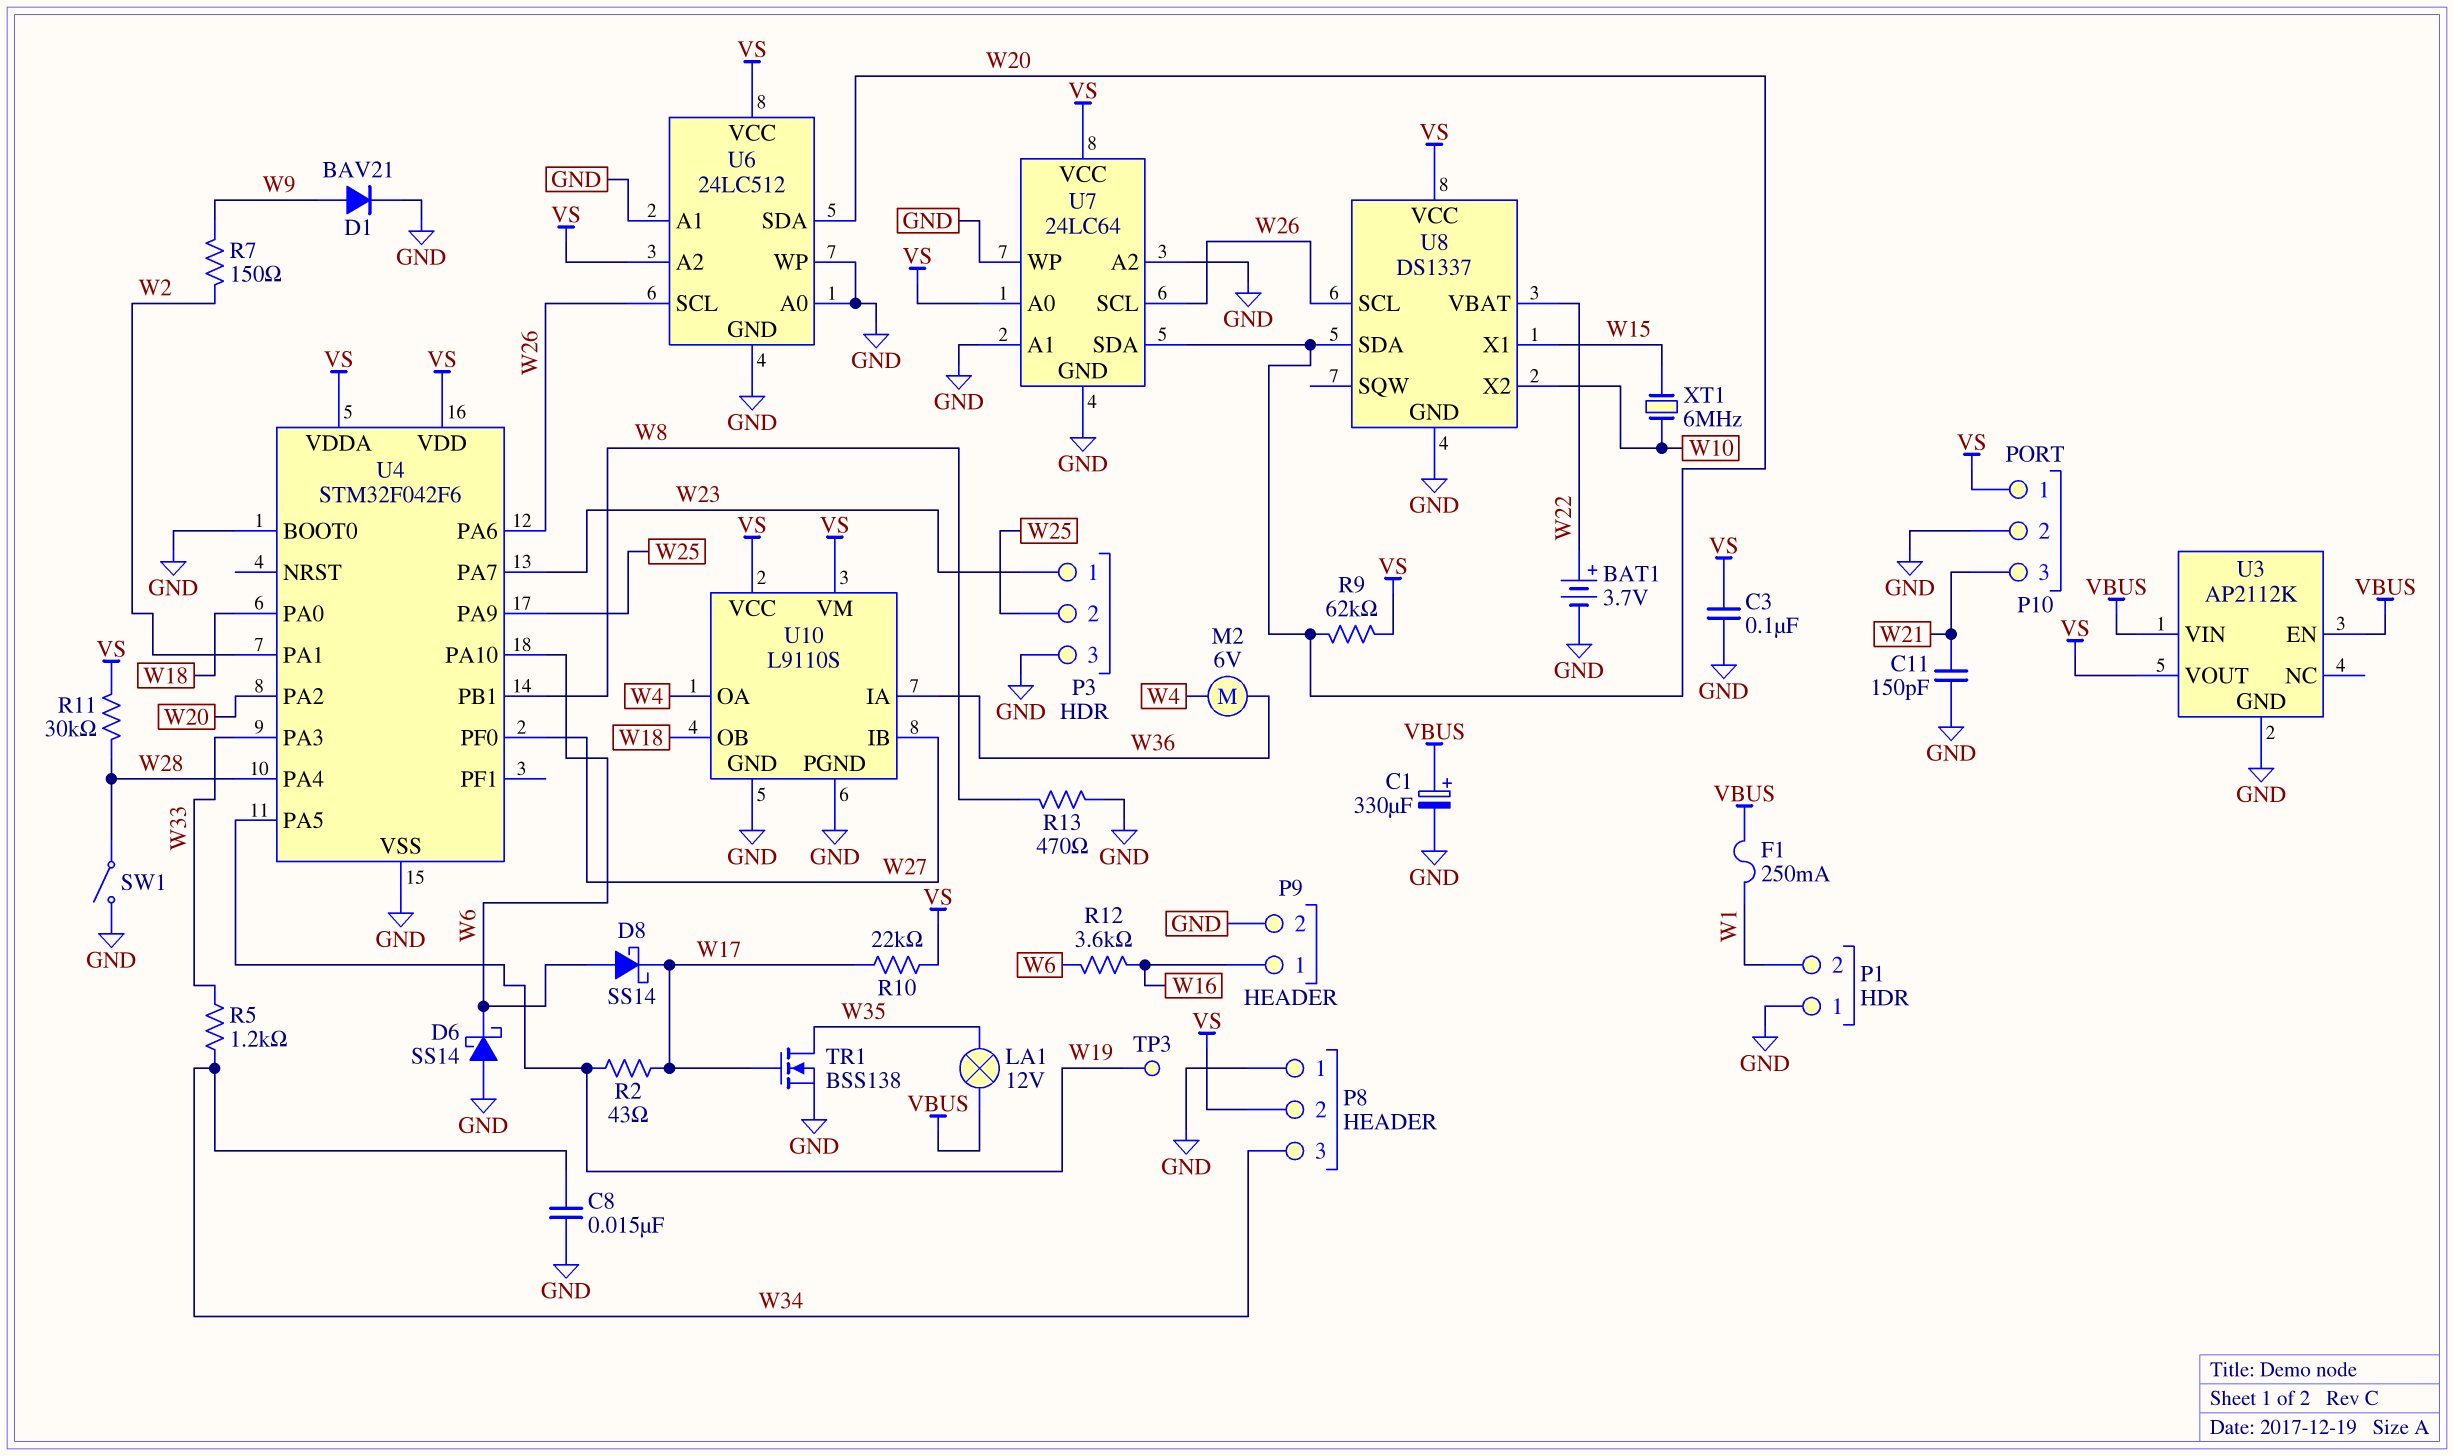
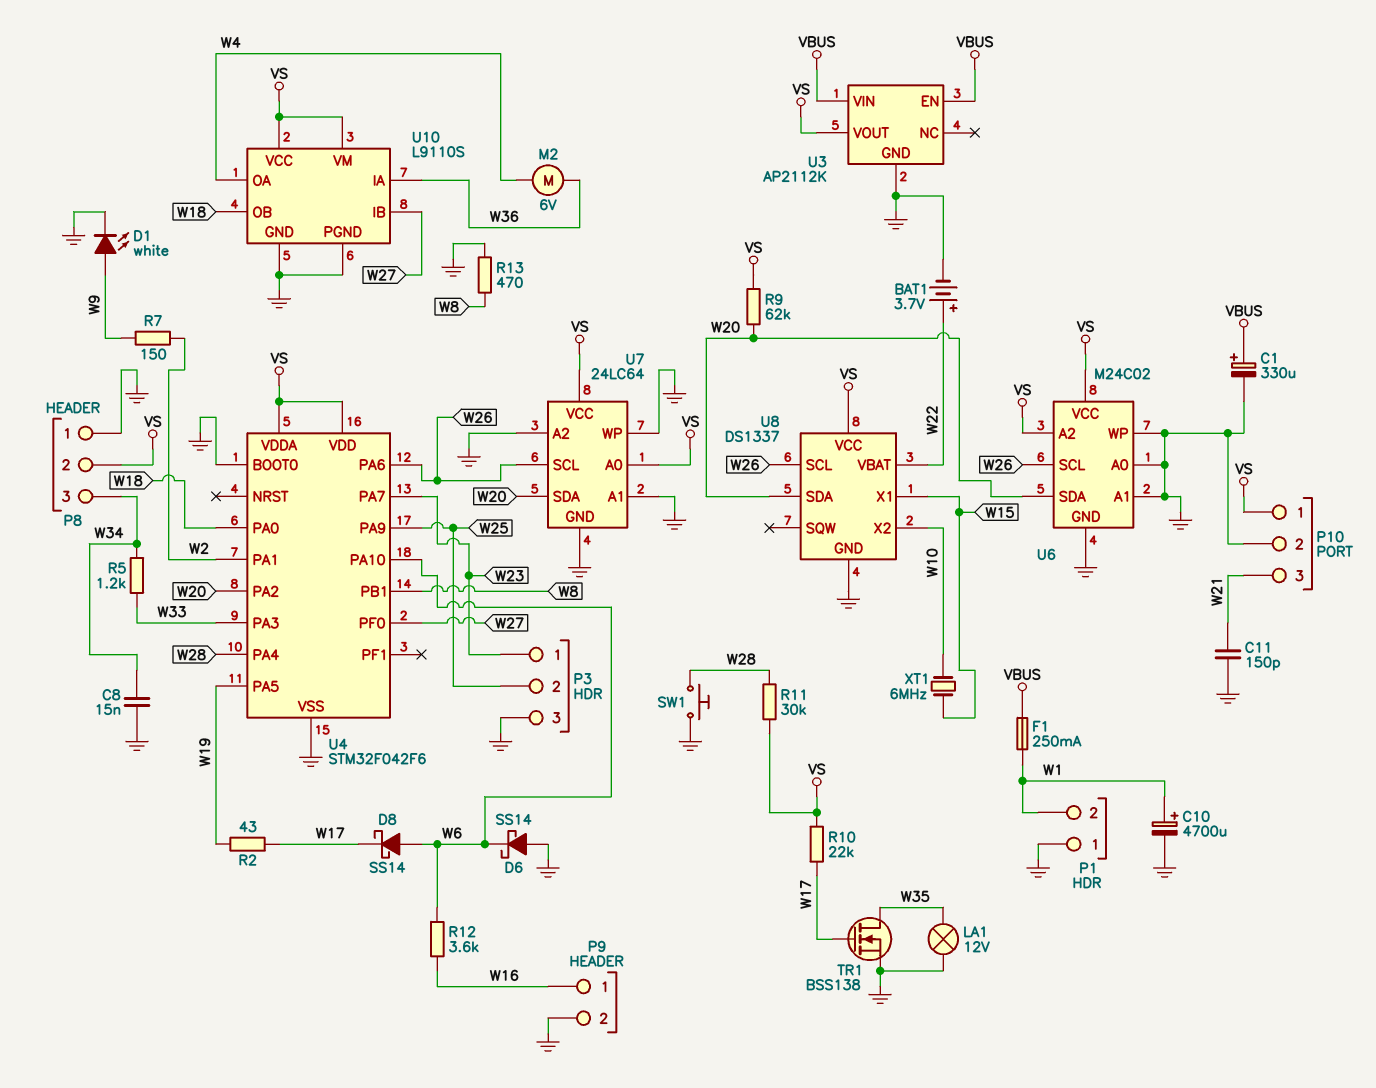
C3: 100nF (GND, VS) -> none
C10: none -> 4700uF (plus W1, minus GND)
D1: diode BAV21 (A W9, K GND) -> LED white (A W9, K GND)
LA1: lamp 12V (VBUS, W35) -> lamp 12V (GND, W35)
SW1: switch (GND, W28) -> button (GND, W28)
TP3: test point (W19) -> none
U6: 24LC512 -> M24C02

